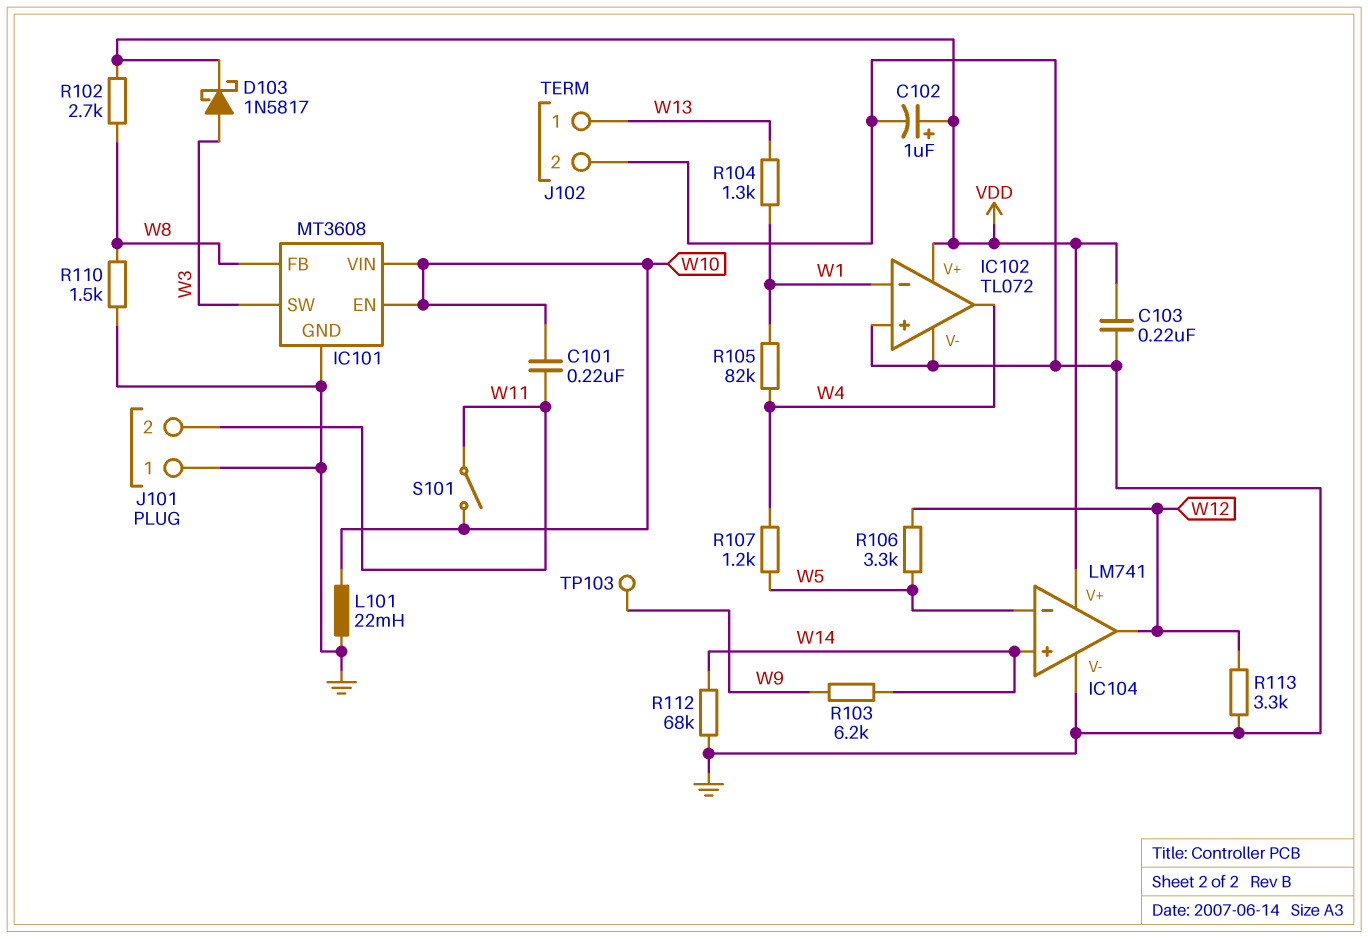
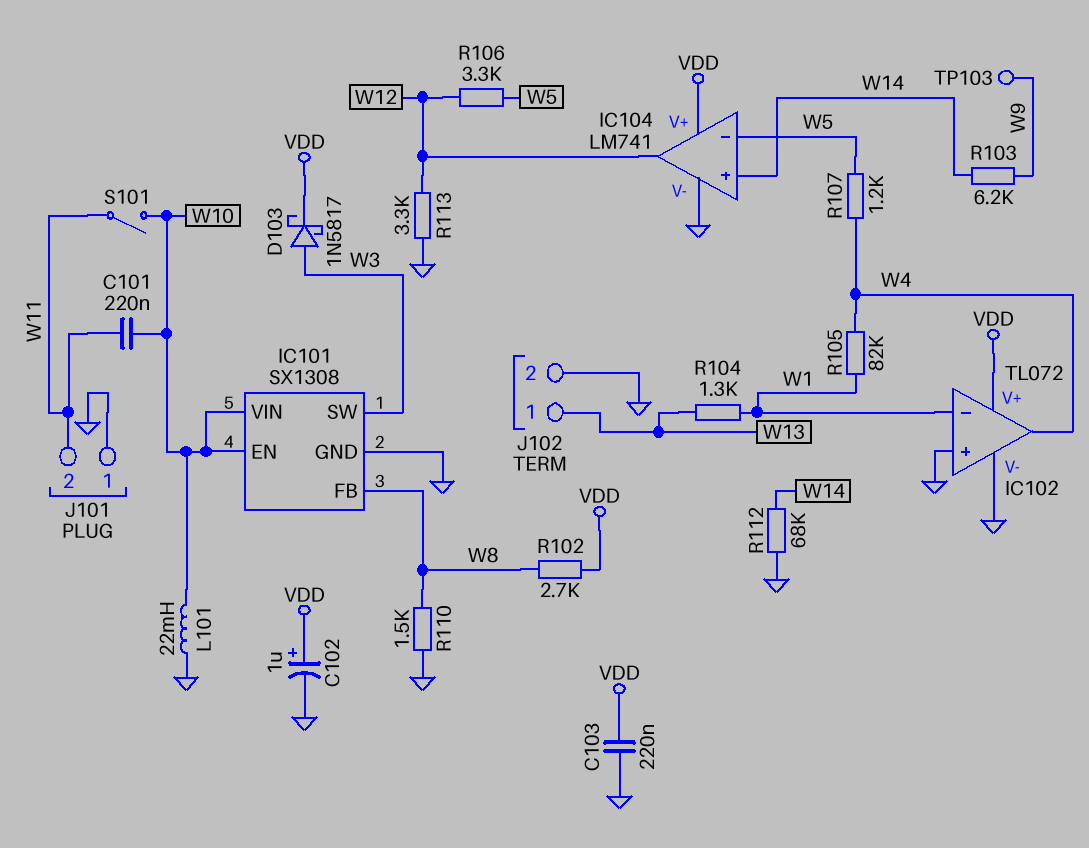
IC101: MT3608 -> SX1308

